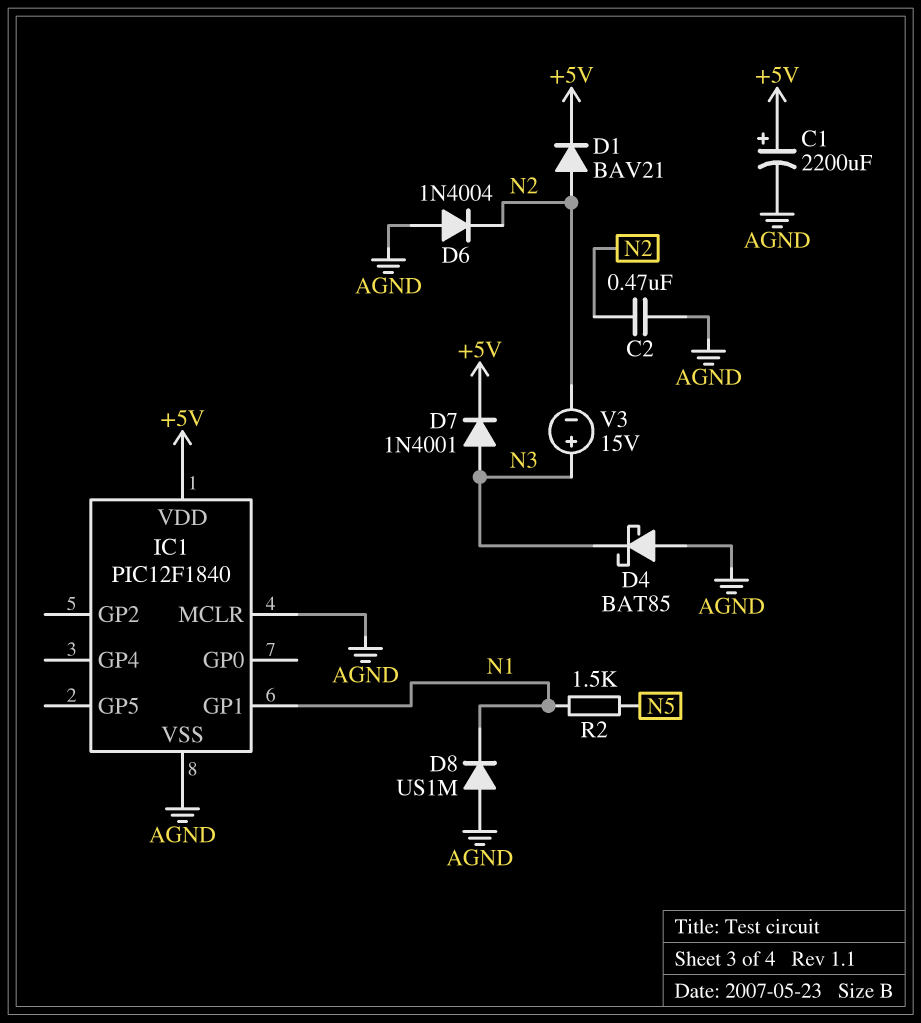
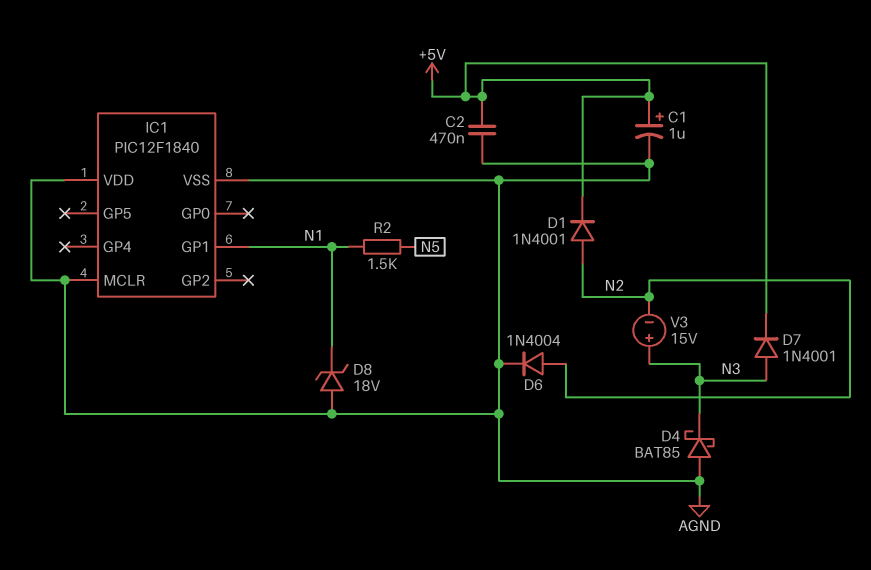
C1: 2200uF (plus +5V, minus AGND) -> 1uF (plus +5V, minus AGND)
C2: 470nF (AGND, N2) -> 470nF (+5V, AGND)
D1: diode BAV21 (A N2, K +5V) -> diode 1N4001 (A N2, K +5V)
D6: diode 1N4004 (A AGND, K N2) -> diode 1N4004 (A N2, K AGND)
D8: diode US1M (A AGND, K N1) -> zener 18V (A AGND, K N1)
IC1 pin VDD: +5V -> AGND

